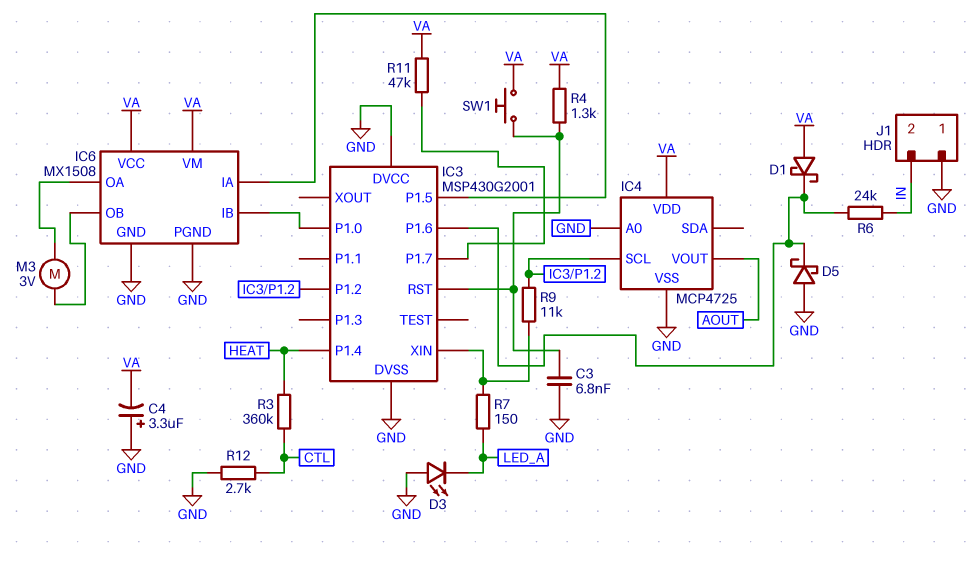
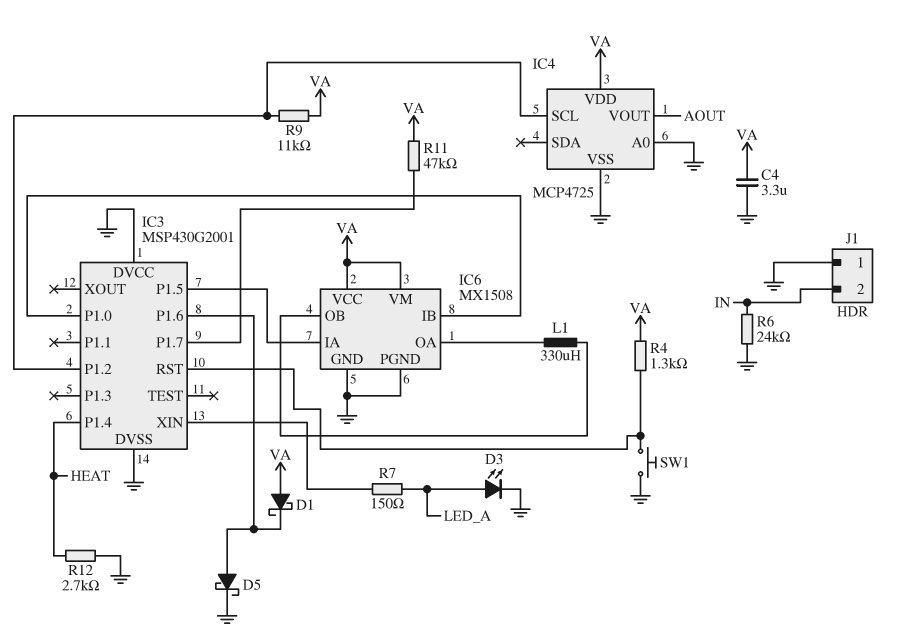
C3: 6.8nF (GND, IC3/RST) -> none
C4: 3.3uF (plus GND, minus VA) -> 3.3uF (GND, VA)
D3: LED (A GND, K LED_A) -> LED (A LED_A, K GND)
D5: schottky (A GND, K IC3/P1.6) -> schottky (A IC3/P1.6, K GND)
L1: none -> 330uH (IC6/OA, IC6/OB)
M3: motor 3V (IC6/OA, IC6/OB) -> none
R3: 360k (CTL, HEAT) -> none
R6: 24k (IC3/P1.6, IN) -> 24k (GND, IN)
R9: 11k (IC3/P1.2, IC3/XIN) -> 11k (IC3/P1.2, VA)
R12: 2.7k (CTL, GND) -> 2.7k (GND, HEAT)
SW1: button (IC3/RST, VA) -> button (GND, IC3/RST)

